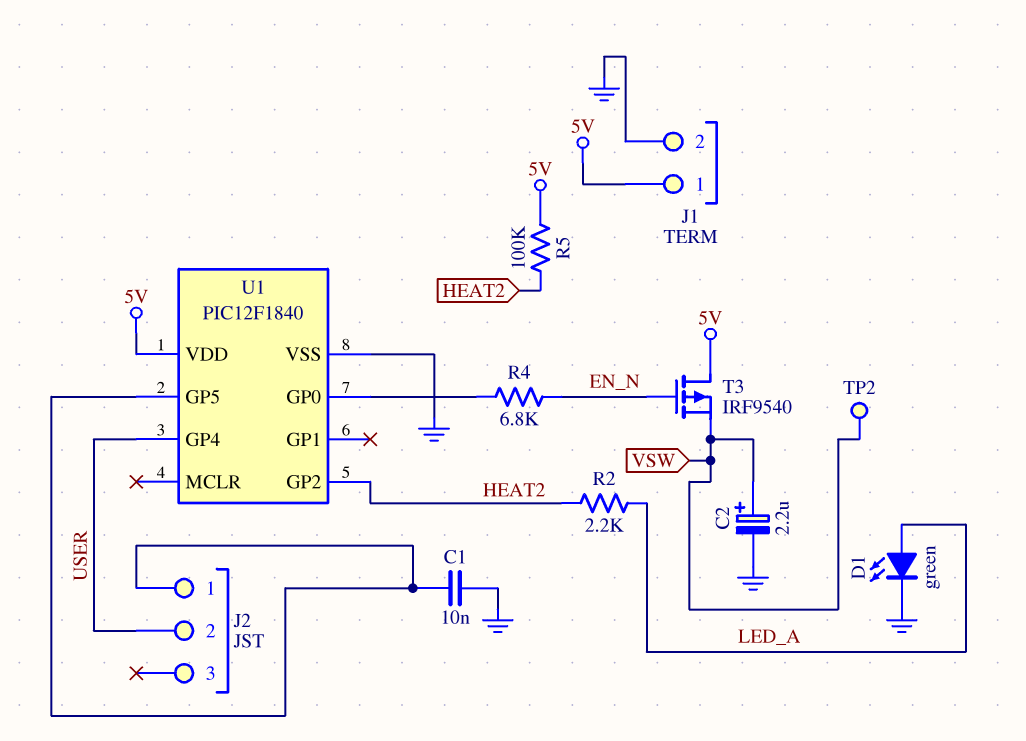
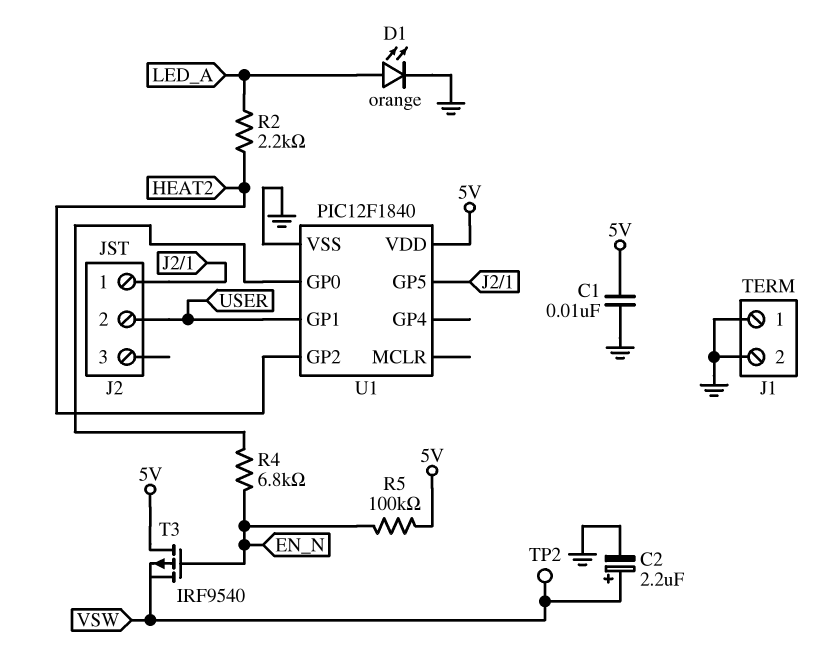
C1: 10nF (GND, J2/1) -> 10nF (5V, GND)
D1: LED green (A LED_A, K GND) -> LED orange (A LED_A, K GND)
J1 pin 1: 5V -> GND
R5: 100k (5V, HEAT2) -> 100k (5V, EN_N)
U1 pin GP1: none -> USER
U1 pin GP4: USER -> none

